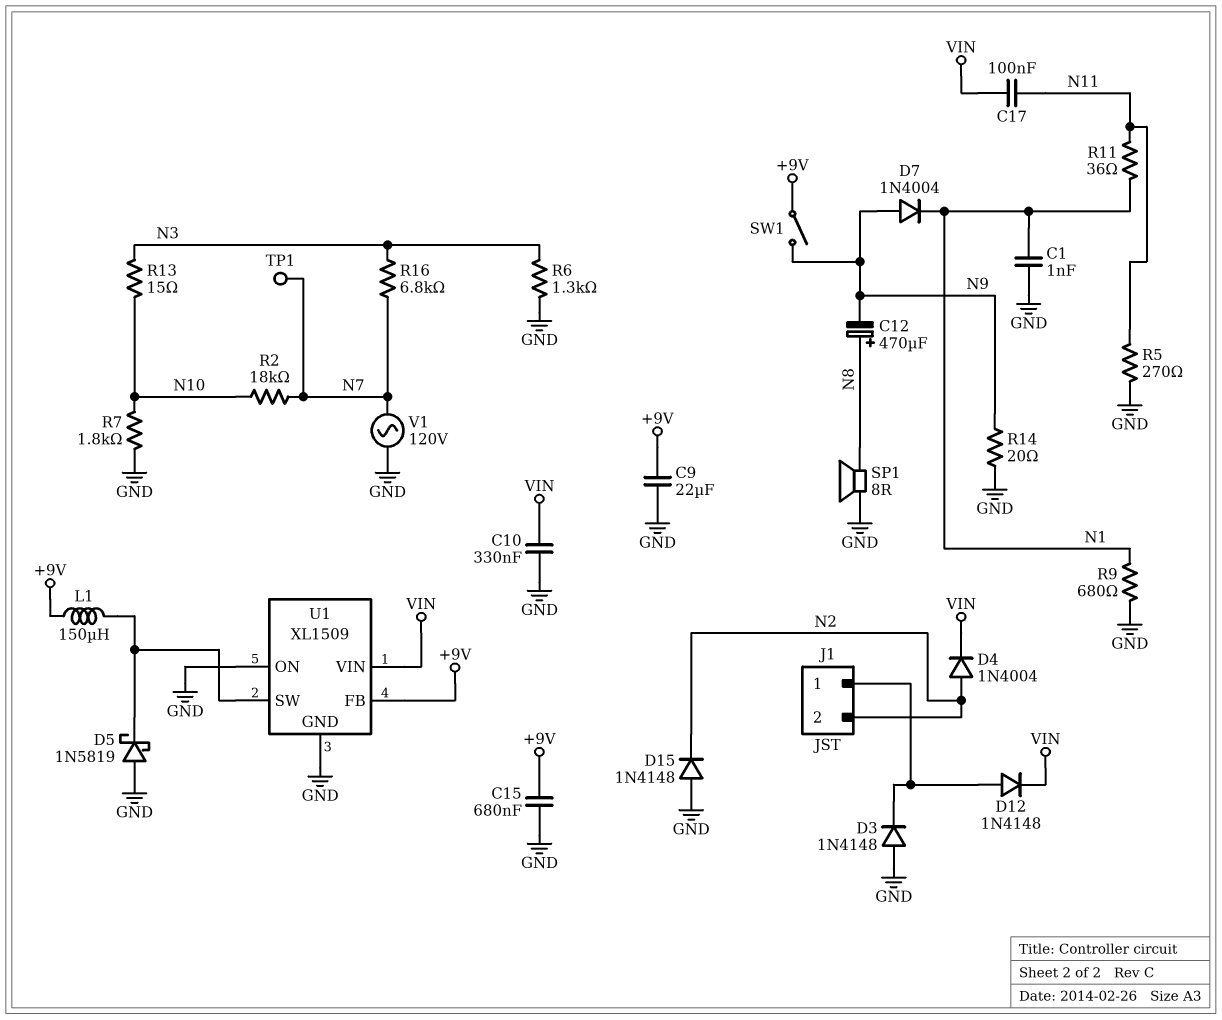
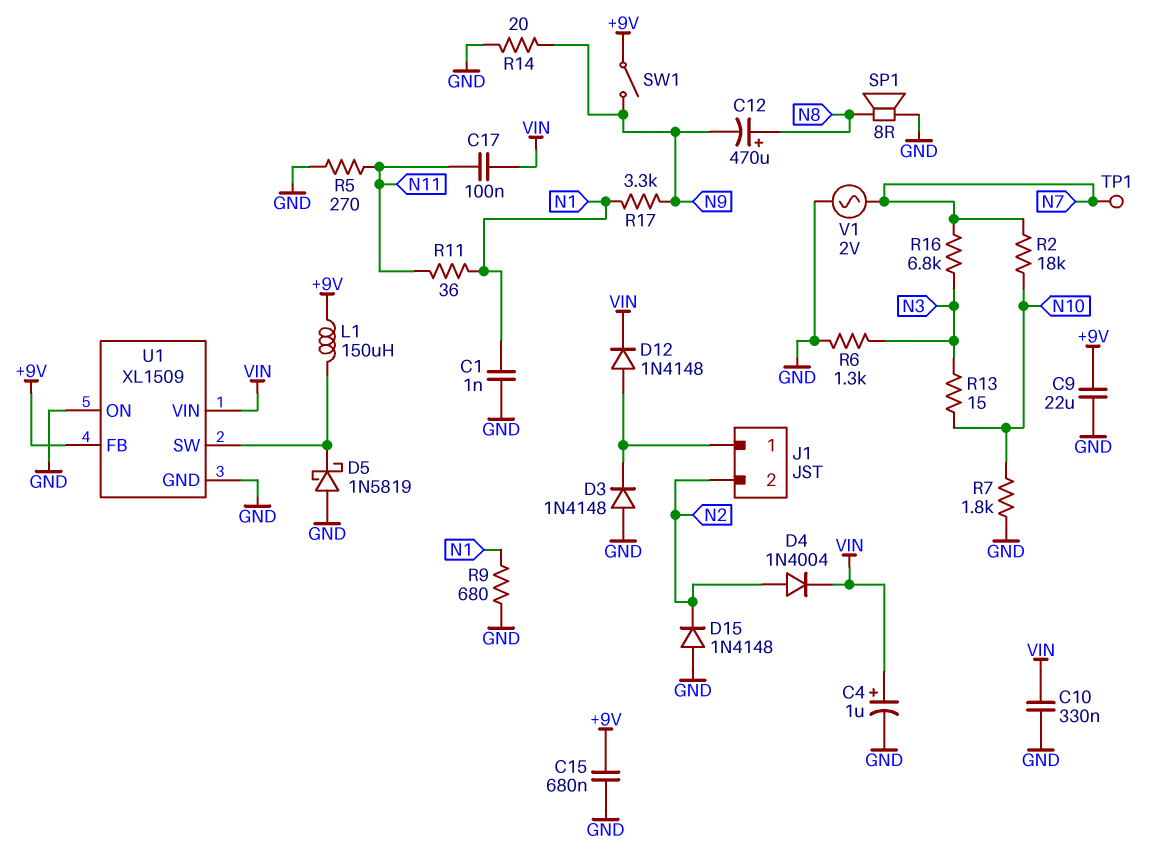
C4: none -> 1uF (plus VIN, minus GND)
D7: diode 1N4004 (A N9, K N1) -> none
R17: none -> 3.3k (N1, N9)
V1: AC 120V (GND, N7) -> AC 2V (GND, N7)

